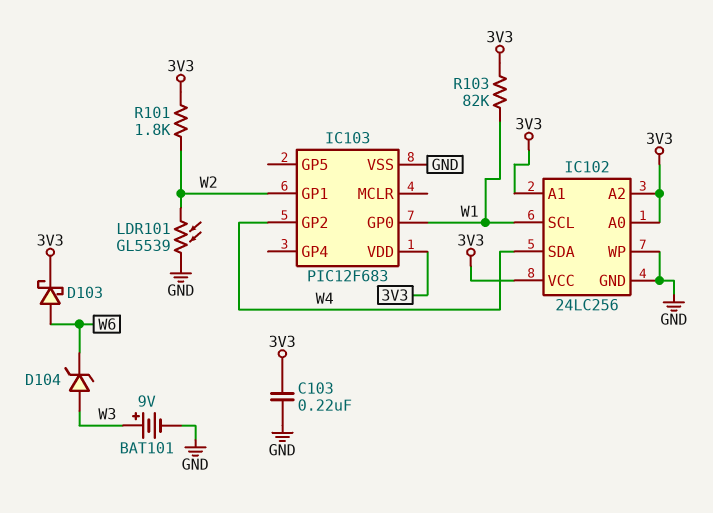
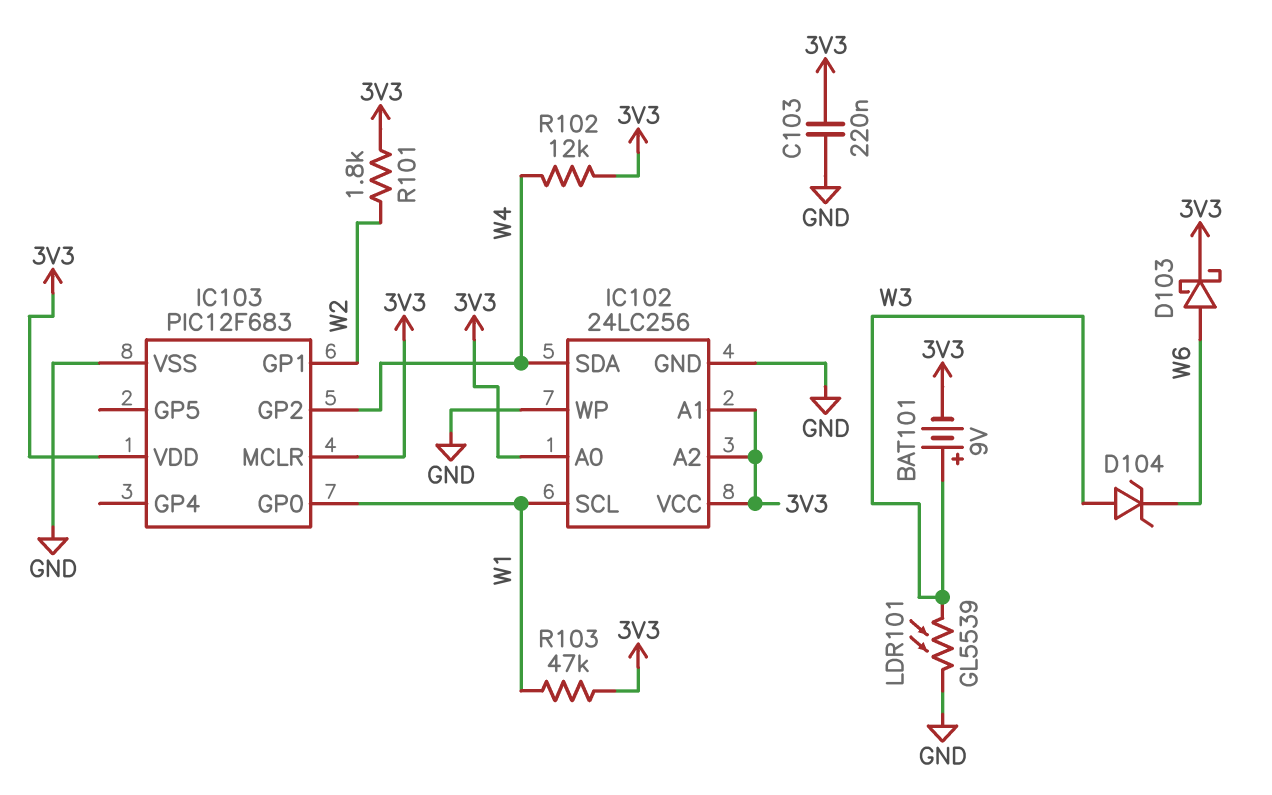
BAT101: 9V (plus W3, minus GND) -> 9V (plus W3, minus 3V3)
IC103 pin MCLR: none -> 3V3
LDR101: GL5539 (GND, W2) -> GL5539 (GND, W3)
R102: none -> 12k (3V3, W4)
R103: 82k (3V3, W1) -> 47k (3V3, W1)

